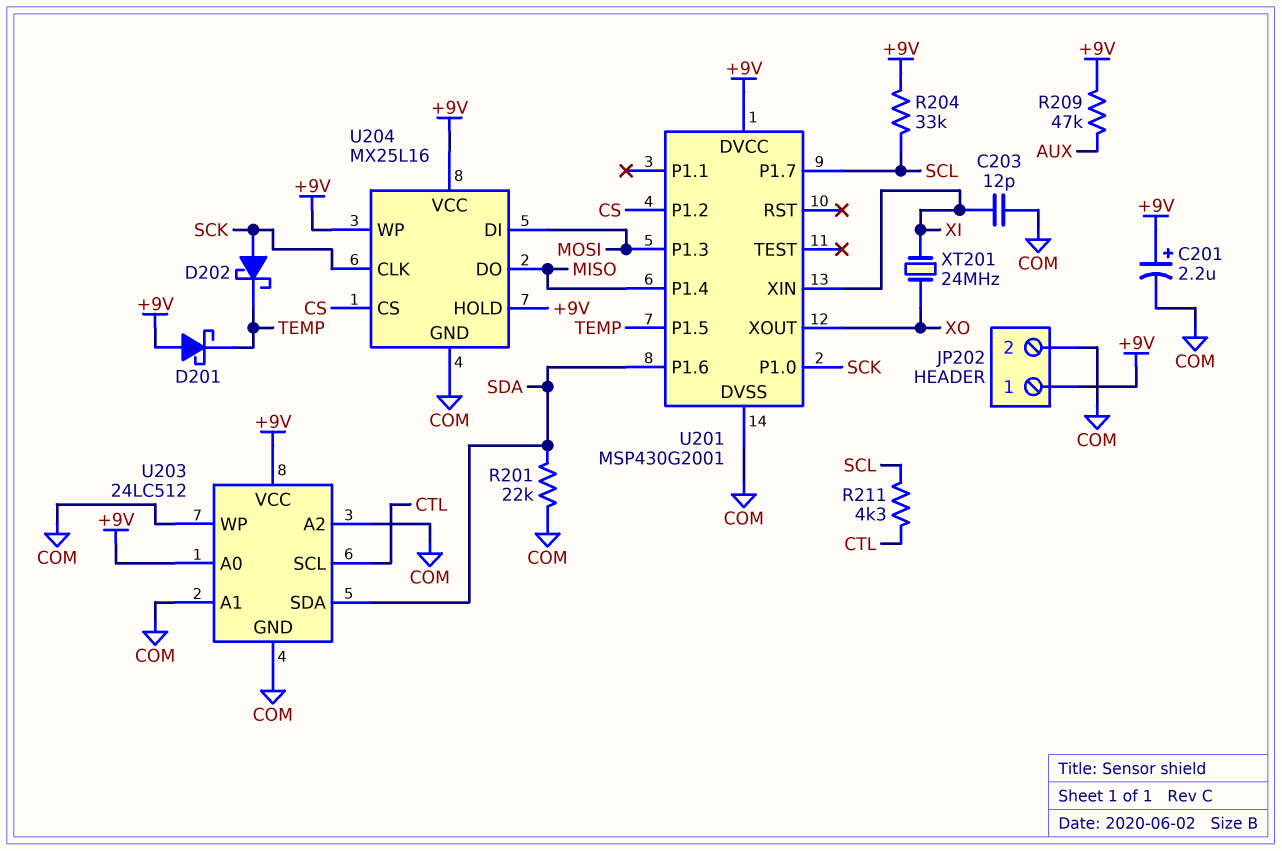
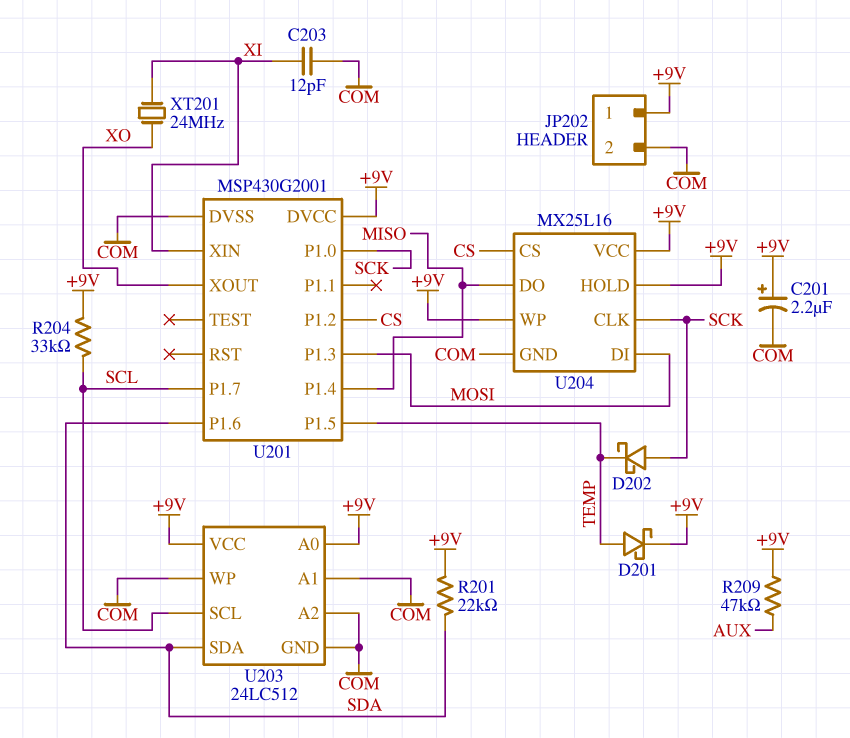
D201: schottky (A +9V, K TEMP) -> schottky (A TEMP, K +9V)
R201: 22k (COM, SDA) -> 22k (+9V, SDA)
R211: 4.3k (CTL, SCL) -> none
U203 pin SCL: CTL -> SCL

